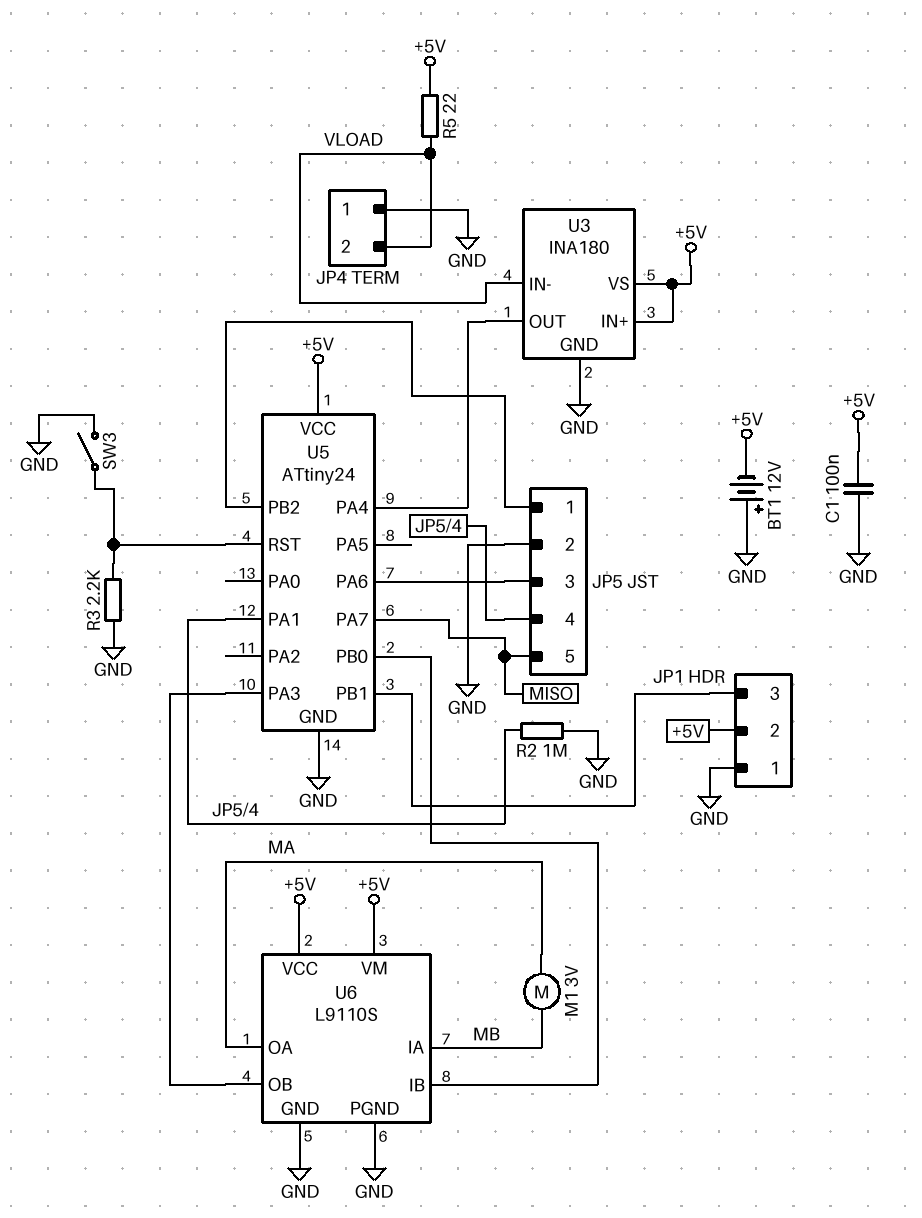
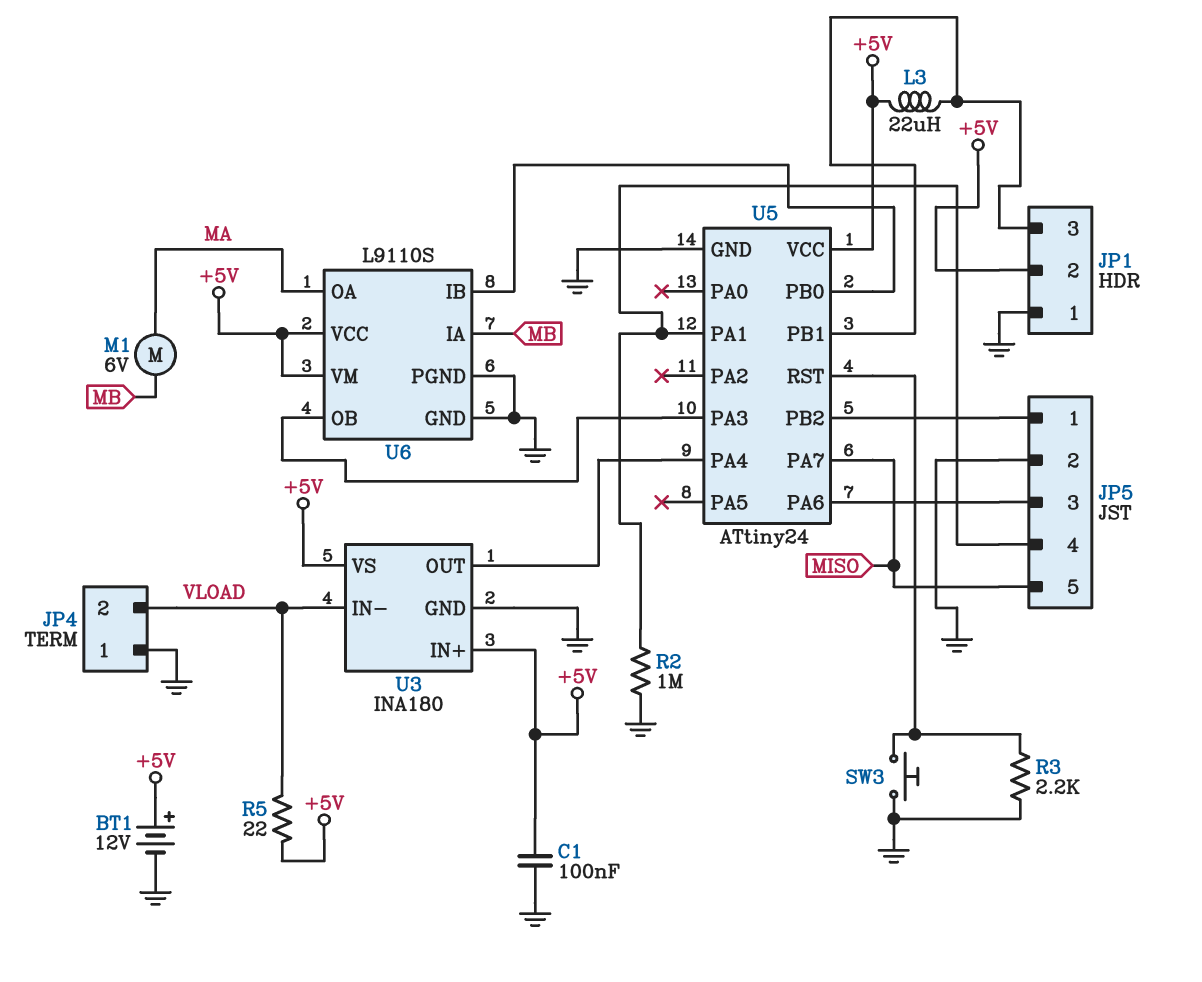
BT1: 12V (plus GND, minus +5V) -> 12V (plus +5V, minus GND)
L3: none -> 22uH (+5V, JP1/3)
M1: motor 3V (MA, MB) -> motor 6V (MA, MB)
SW3: switch (GND, U5/RST) -> button (GND, U5/RST)

